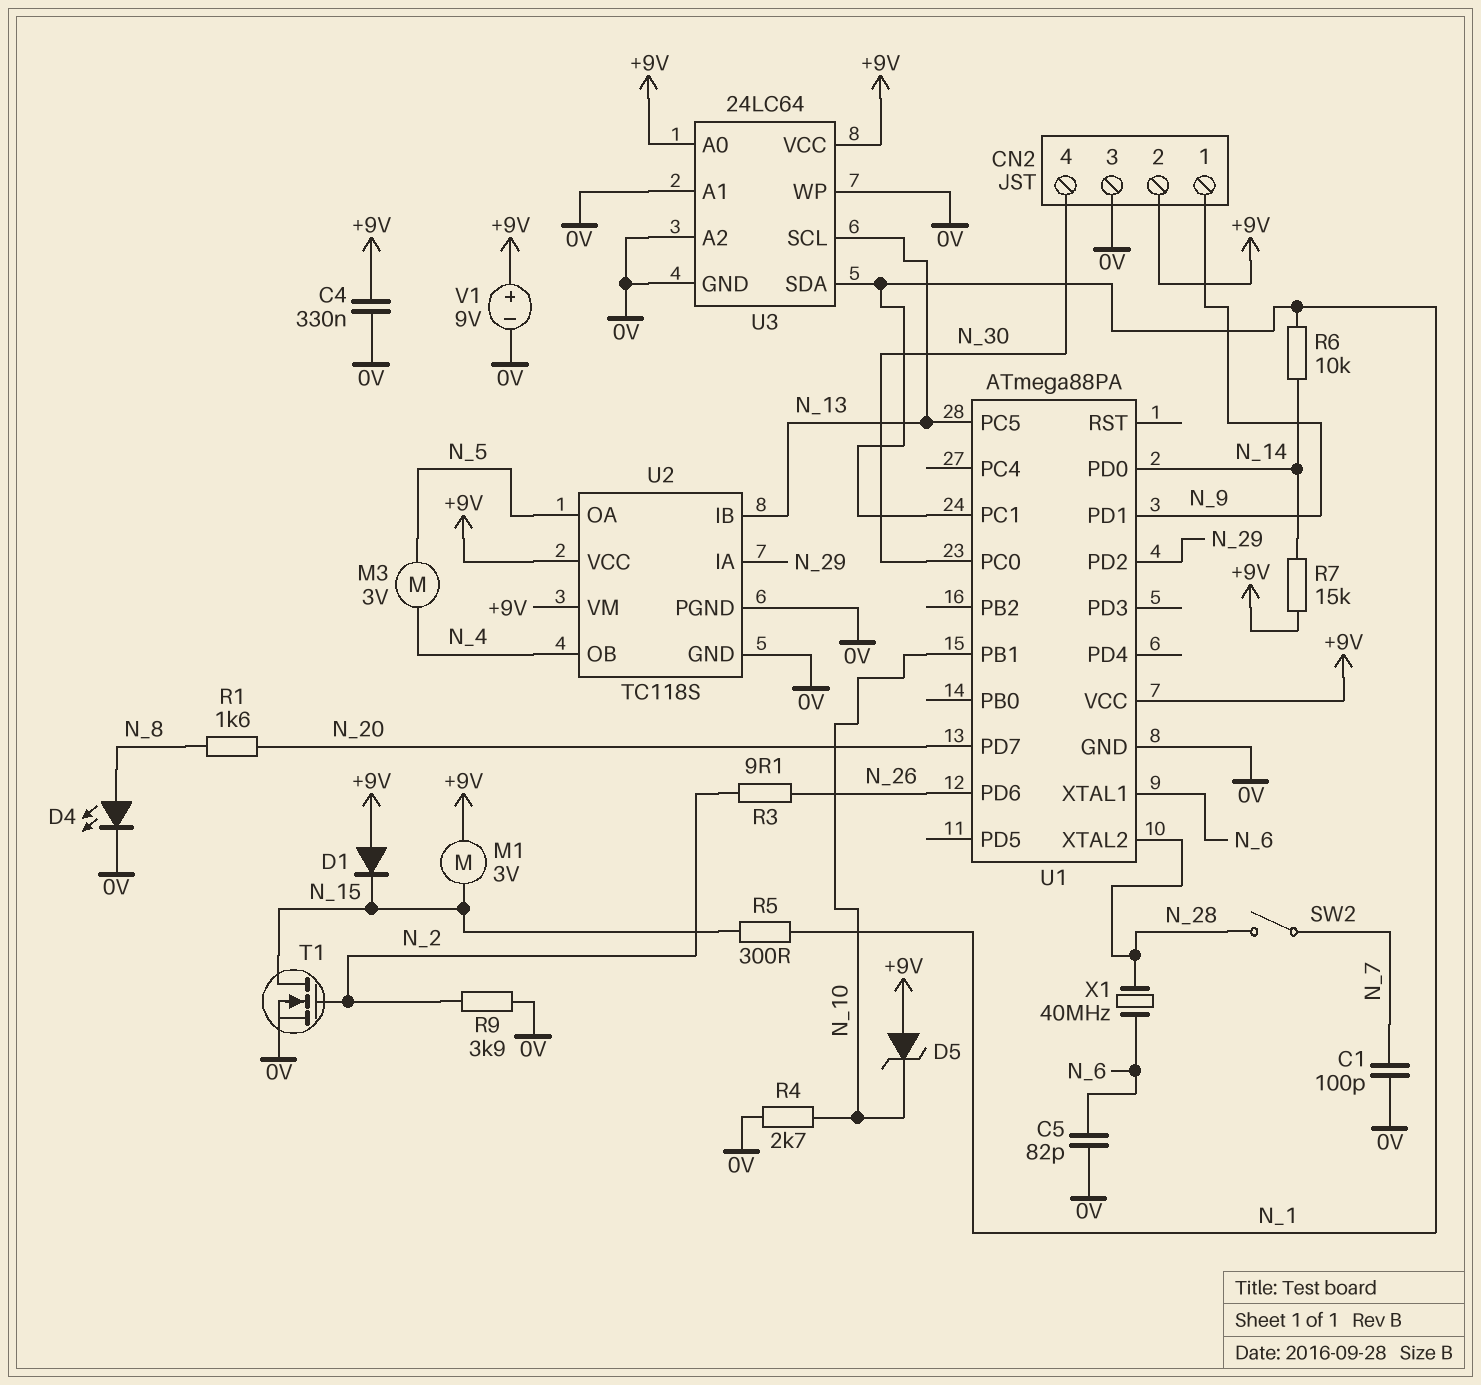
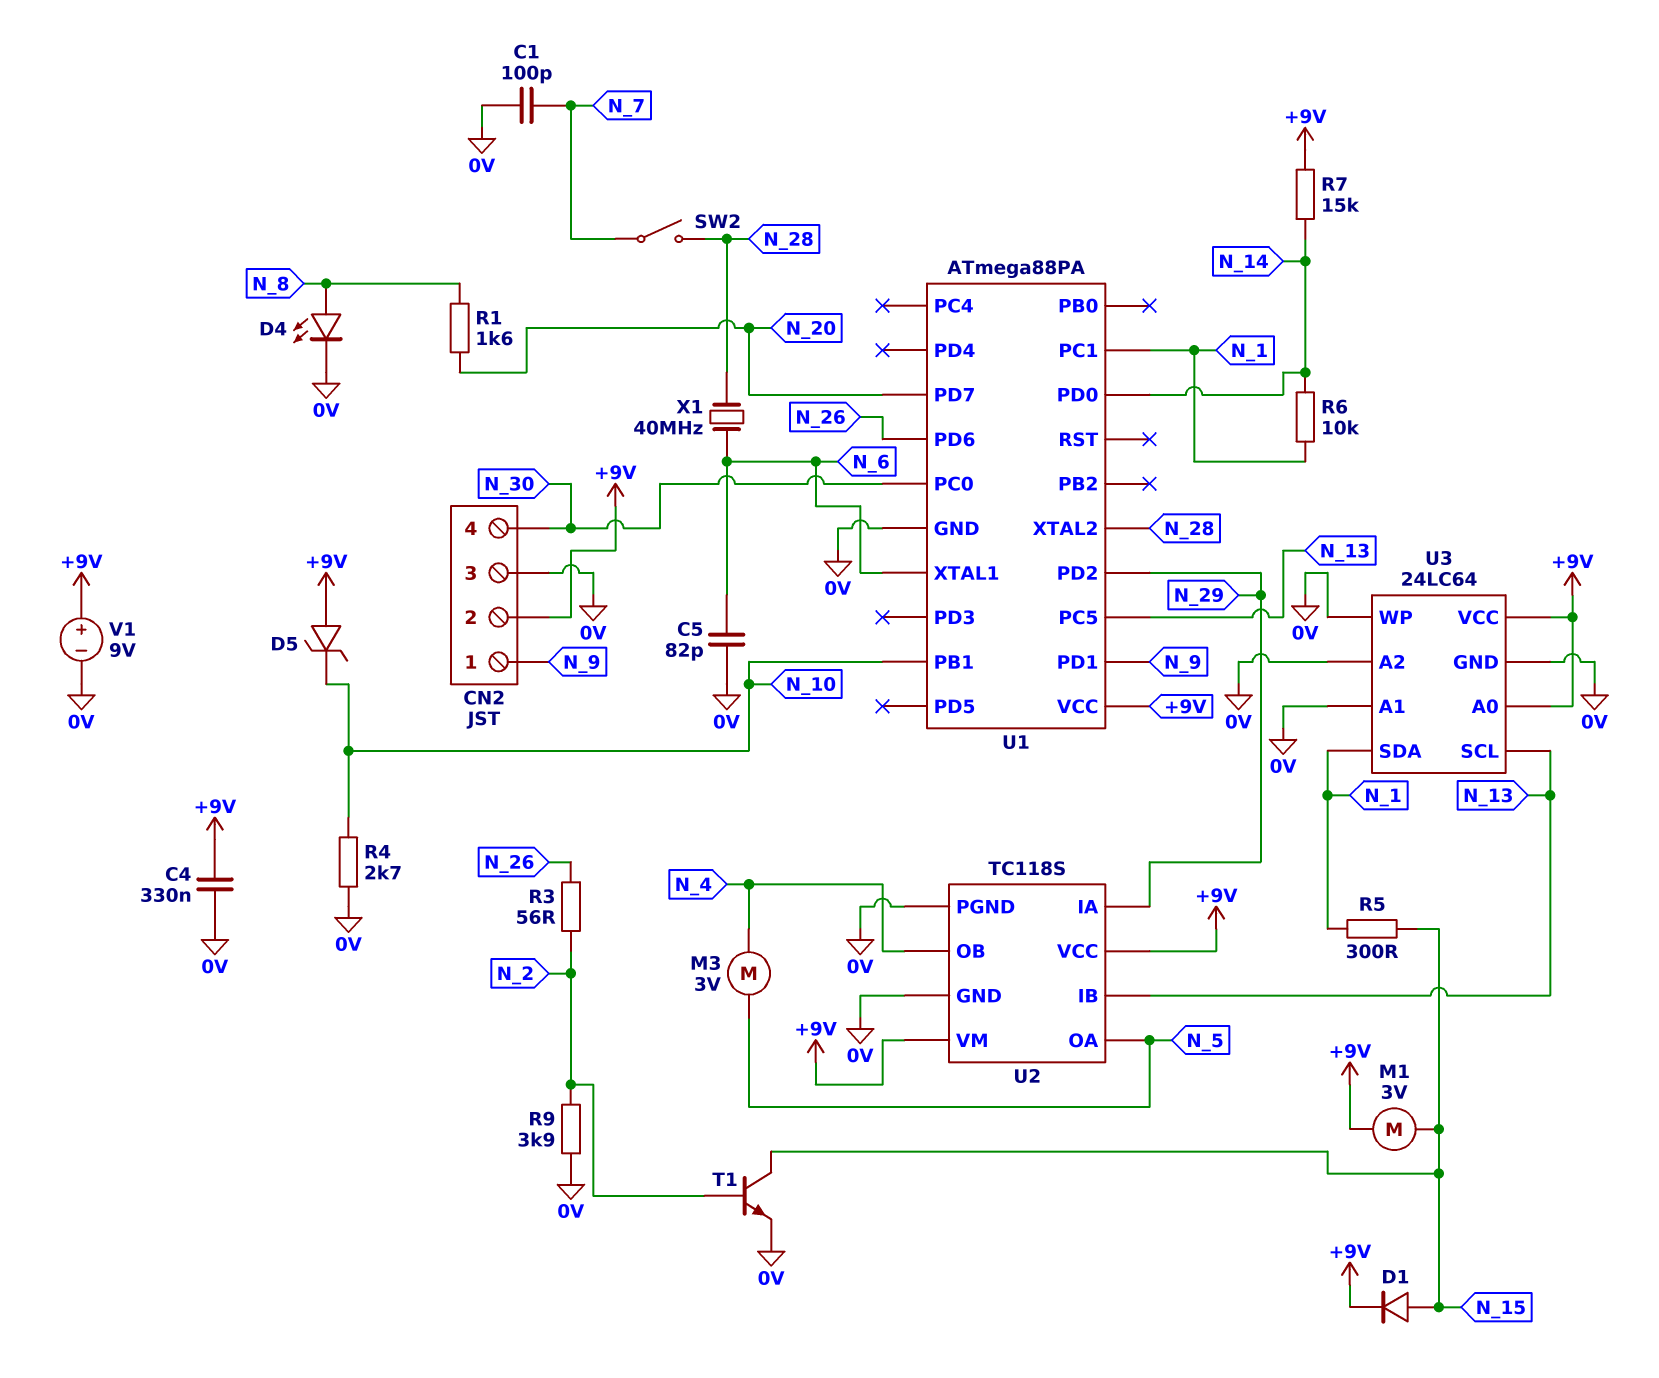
D1: diode (A +9V, K N_15) -> diode (A N_15, K +9V)
R3: 9.1 (N_2, N_26) -> 56 (N_2, N_26)
T1: NMOS (G N_2, D N_15, S 0V) -> NPN (B N_2, C N_15, E 0V)

